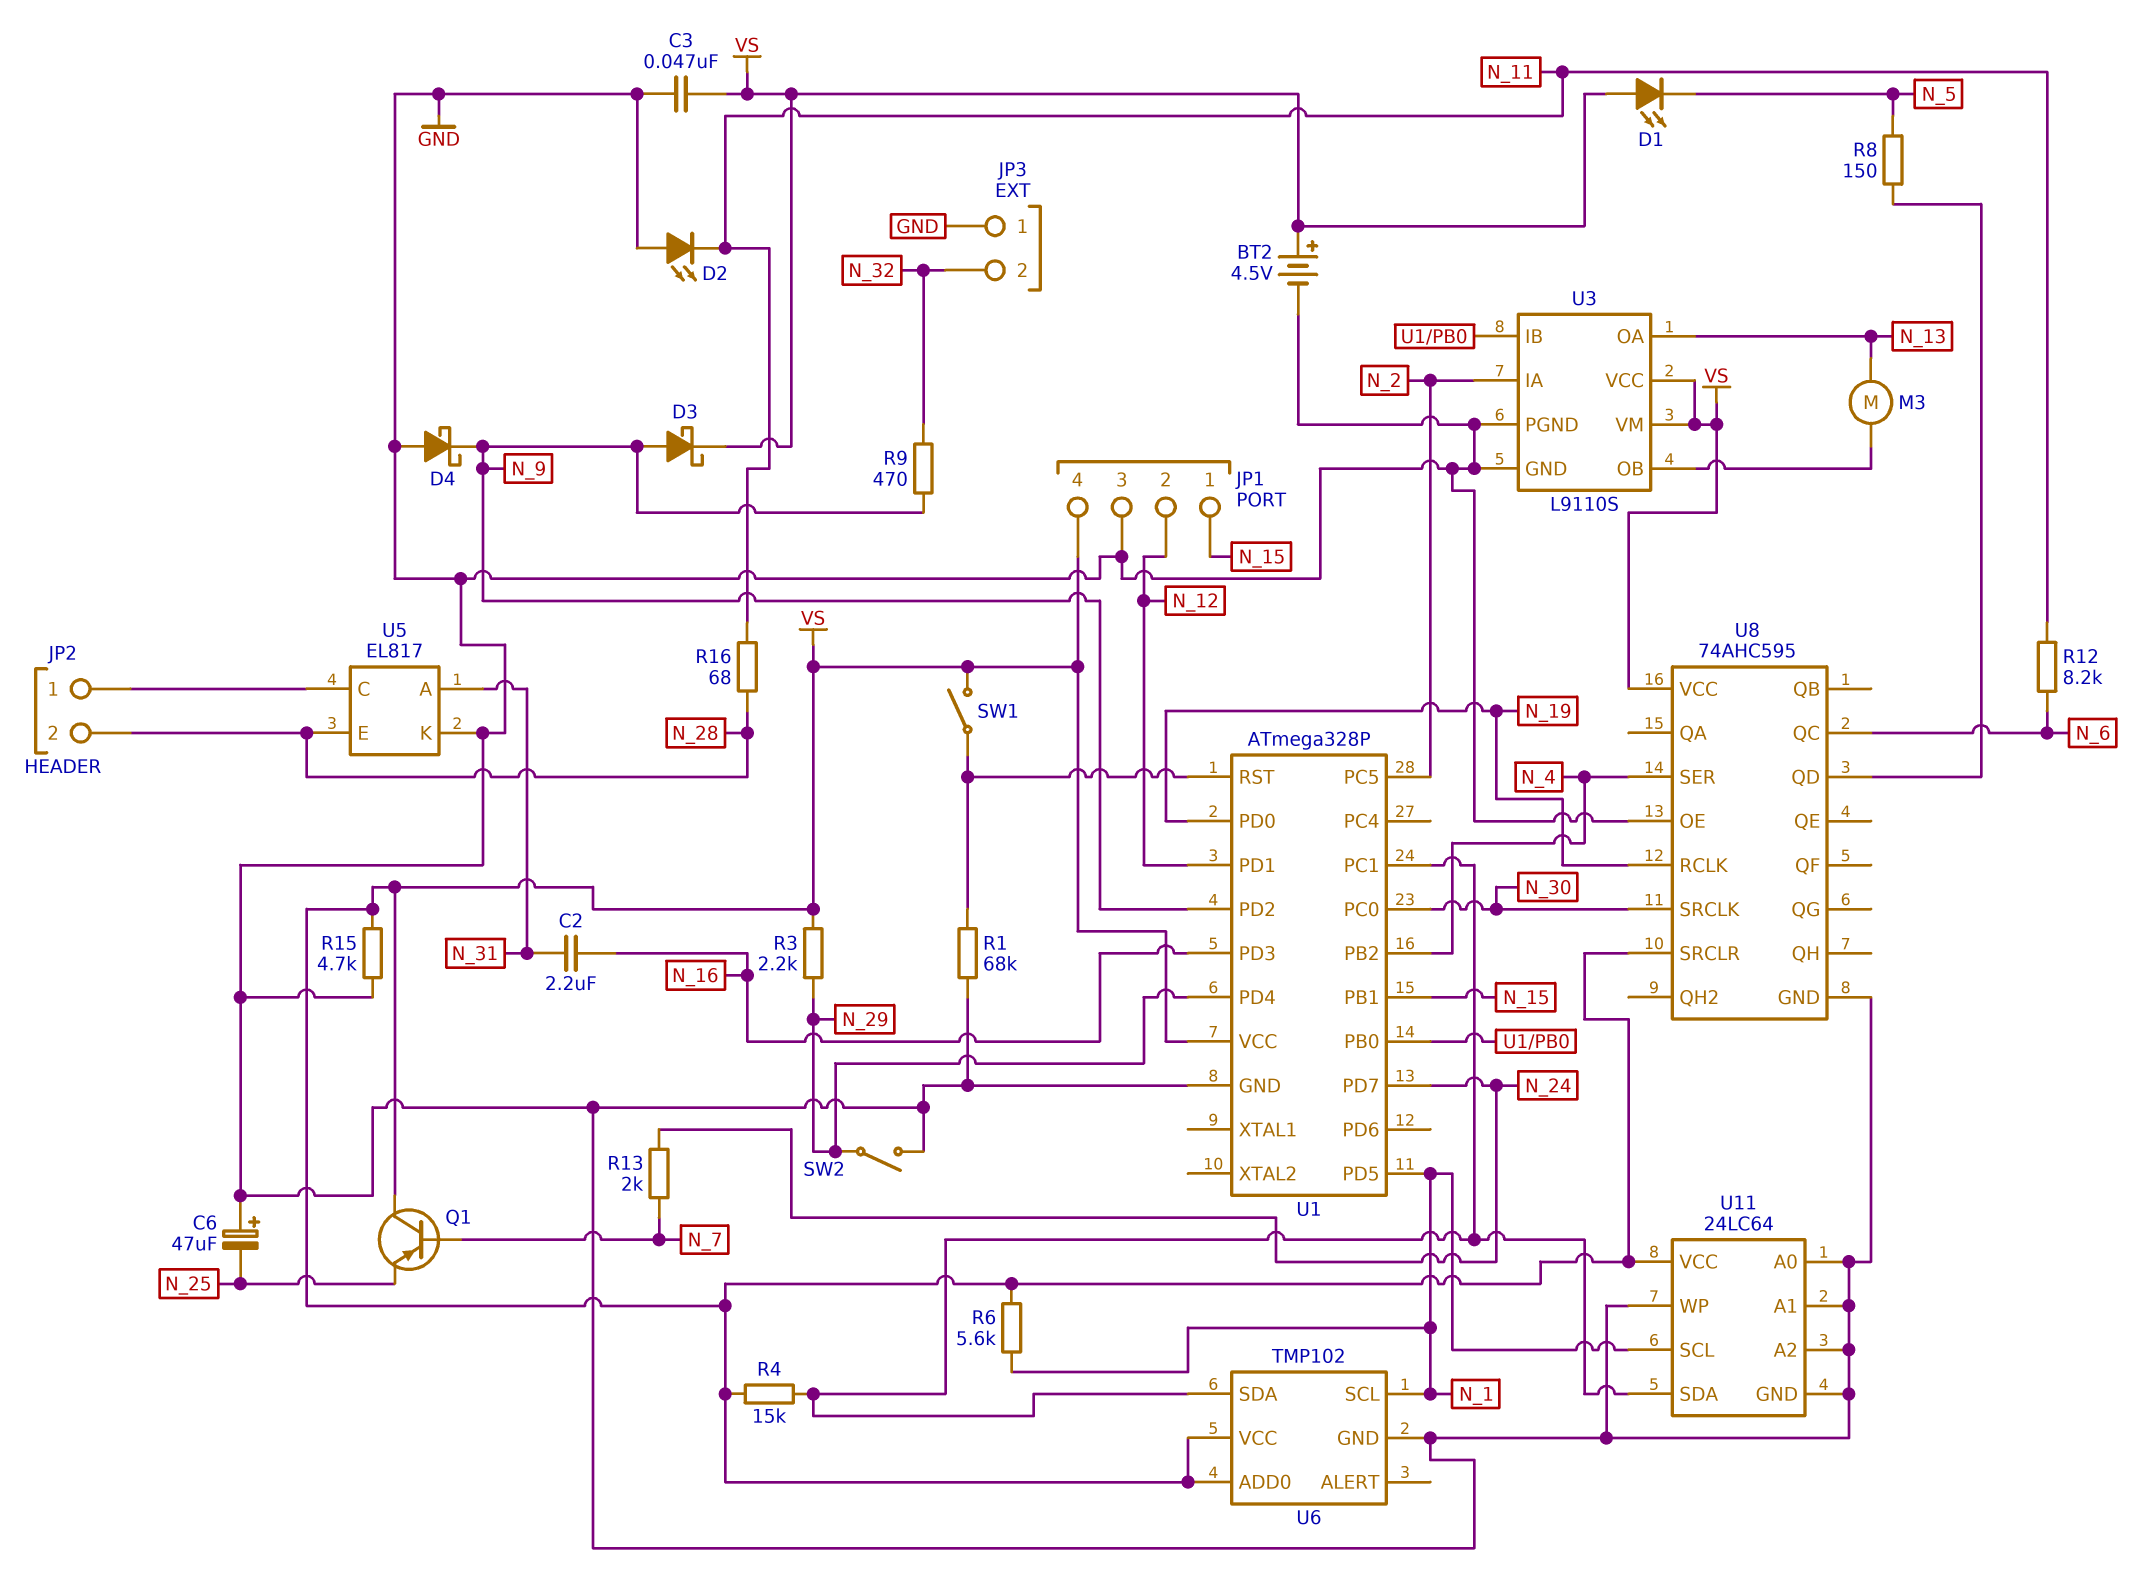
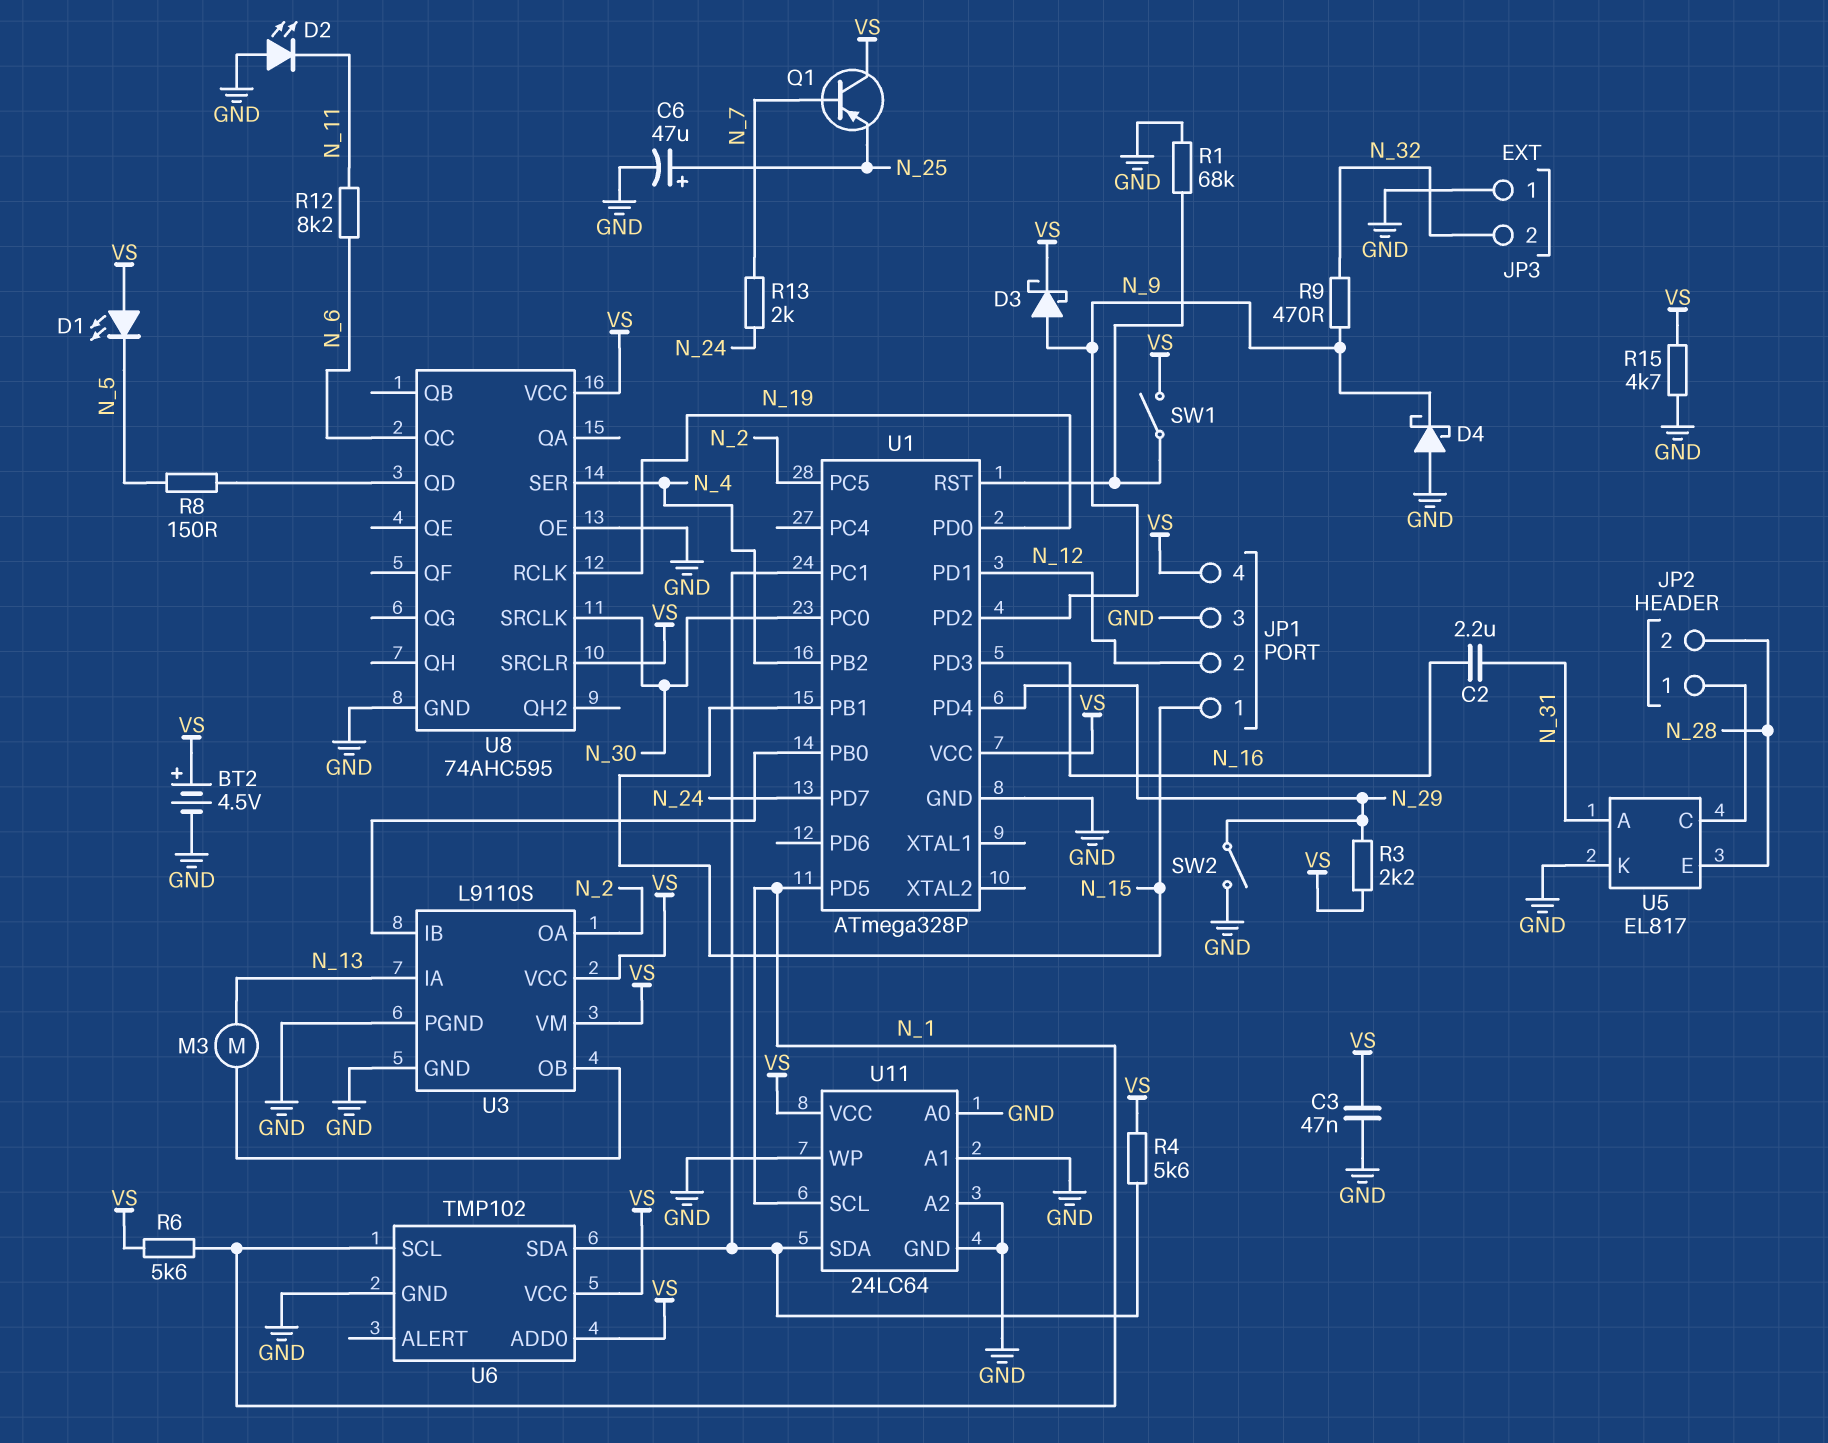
C6: 47uF (plus GND, minus N_25) -> 47uF (plus N_25, minus GND)
R4: 15k (U1/PC1, VS) -> 5.6k (U1/PC1, VS)
R16: 68 (N_11, N_28) -> none
U3 pin IA: N_2 -> N_13
U3 pin OA: N_13 -> N_2

